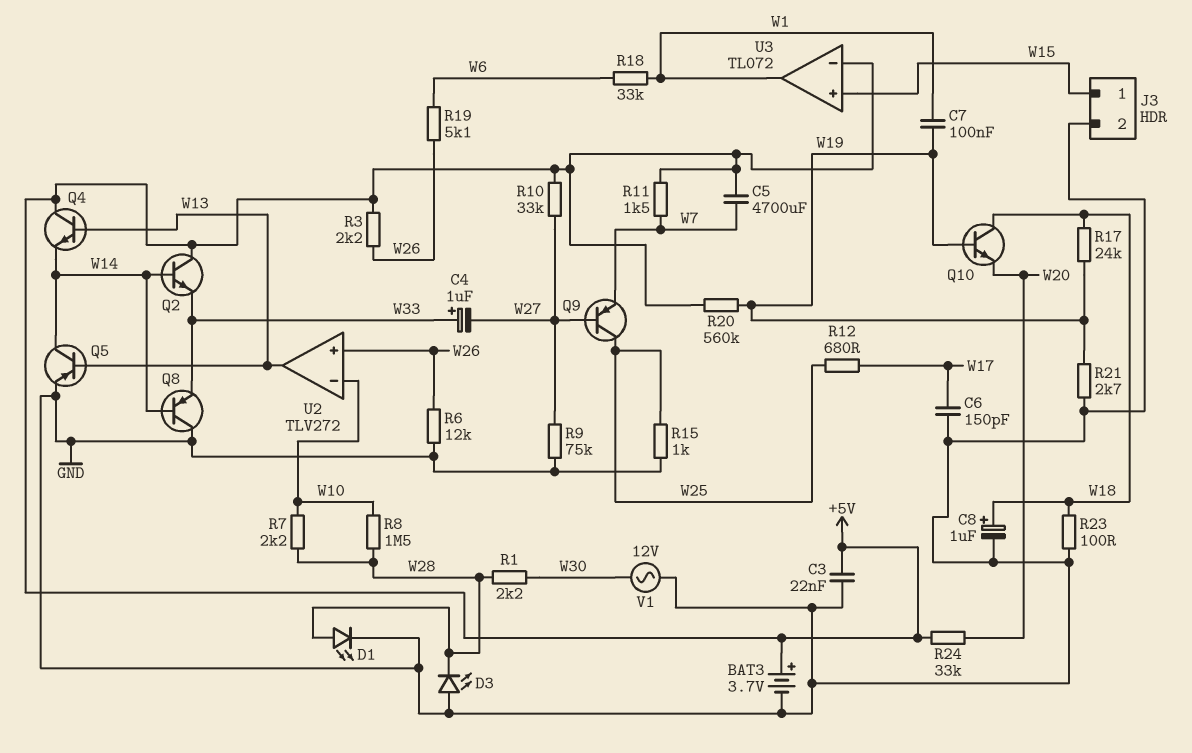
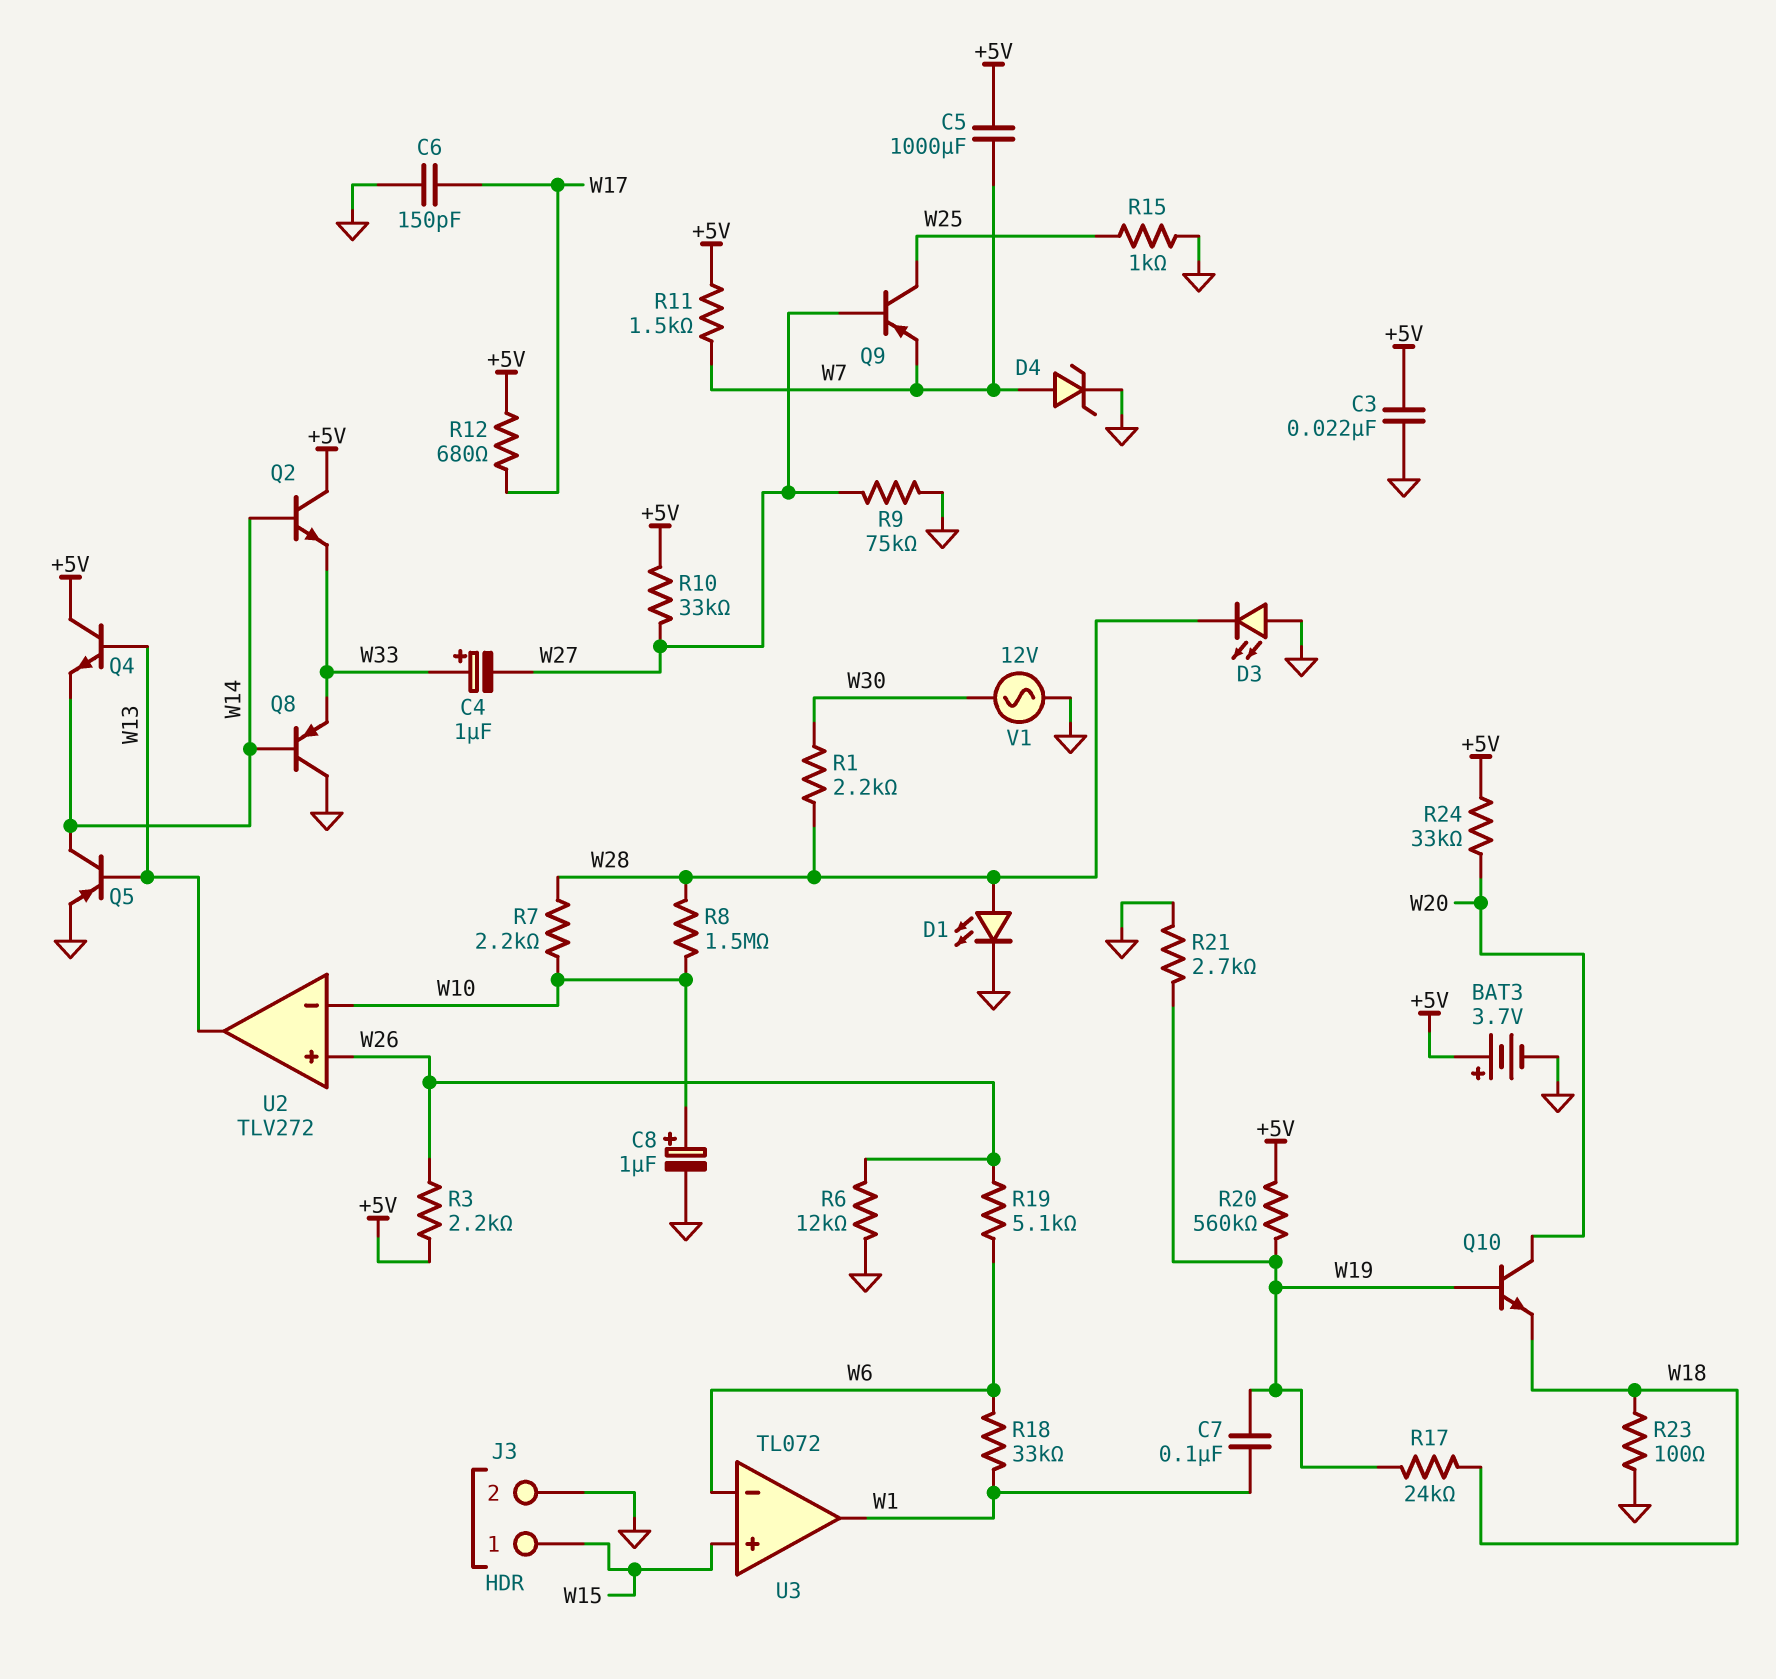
C5: 4700uF (+5V, W7) -> 1000uF (+5V, W7)
C8: 1uF (plus W18, minus GND) -> 1uF (plus W10, minus GND)
D4: none -> zener (A W7, K GND)
Q10: NPN (B W19, C W18, E W20) -> NPN (B W19, C W20, E W18)
R12: 680 (W17, W25) -> 680 (+5V, W17)
U3 pin in-: +5V -> W6

